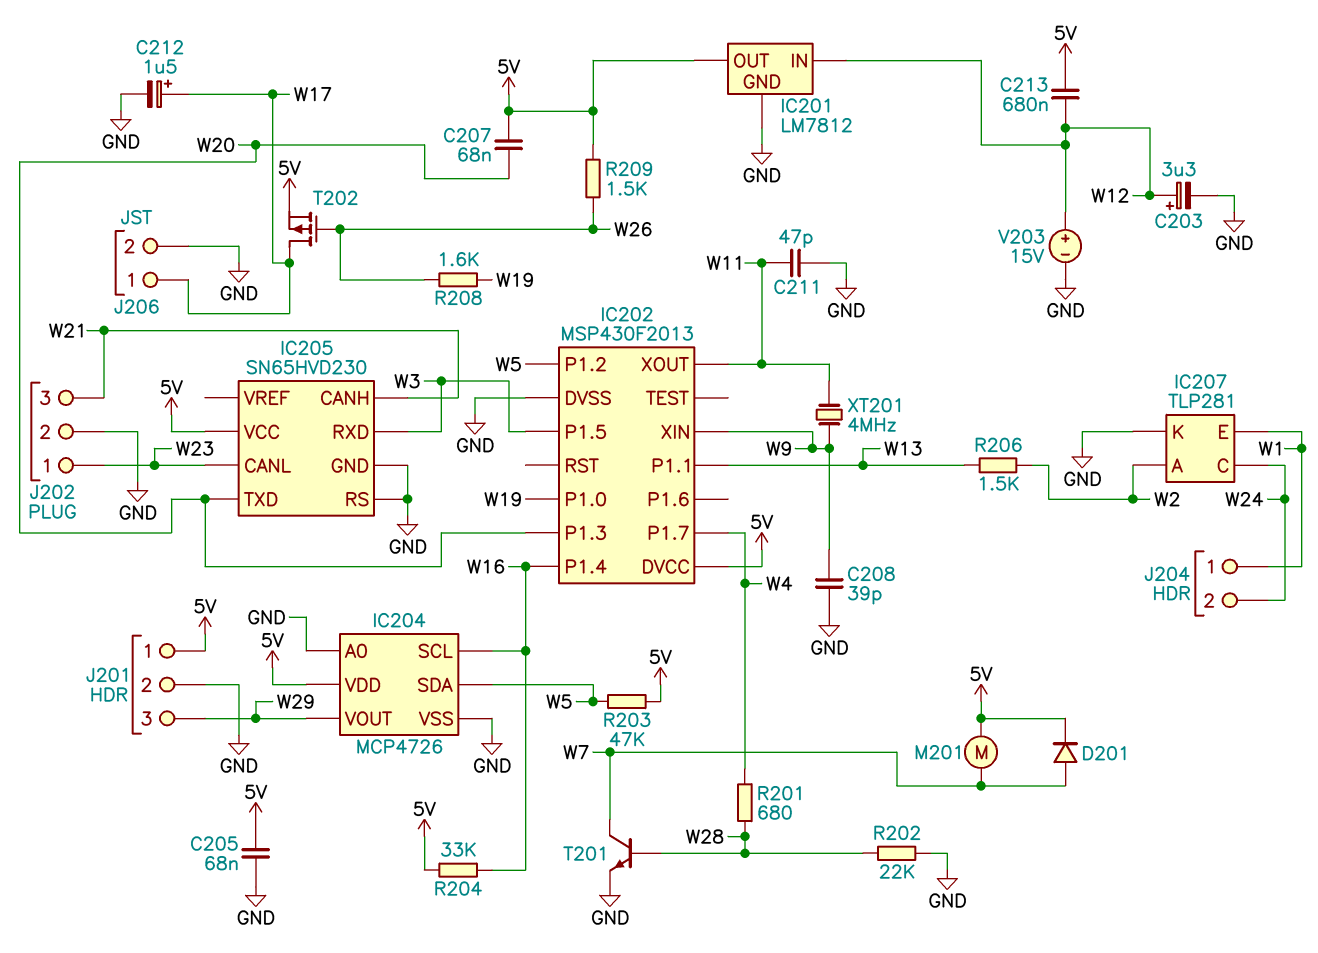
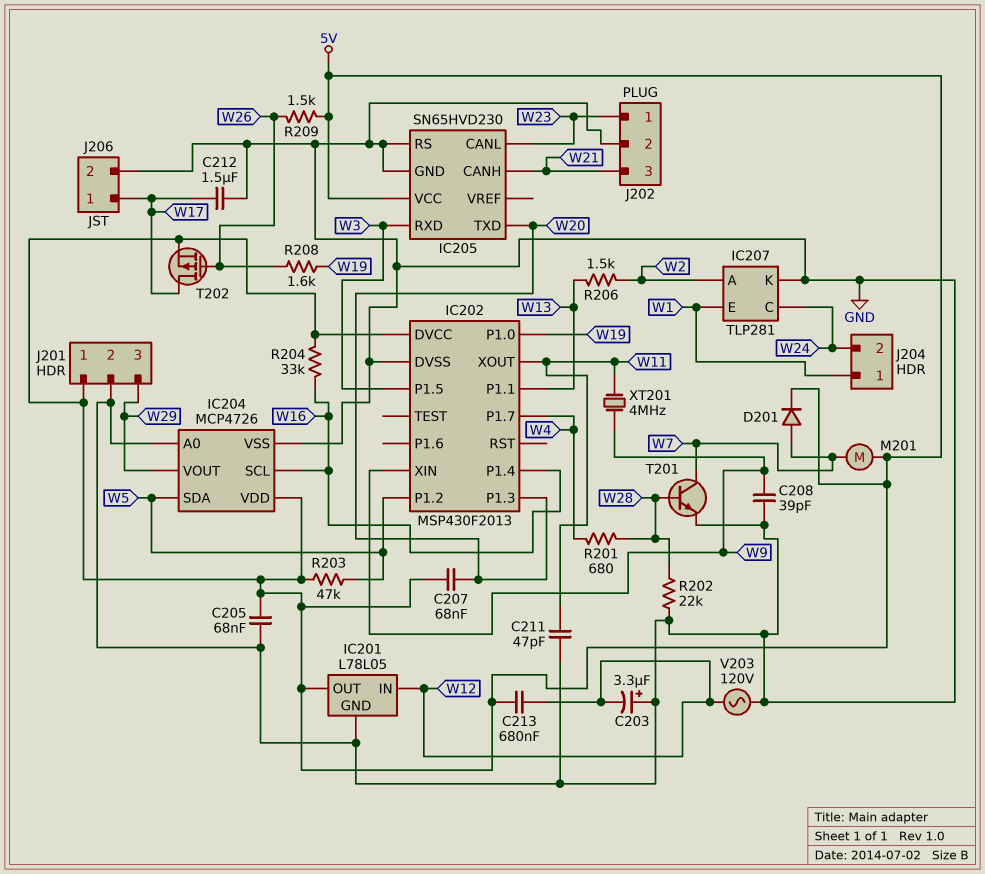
C203: 3.3uF (plus W12, minus GND) -> 3.3uF (plus GND, minus W12)
C212: 1.5uF (plus W17, minus GND) -> 1.5uF (GND, W17)
IC201: LM7812 -> L78L05
V203: 15V (plus W12, minus GND) -> AC 120V (GND, W12)

